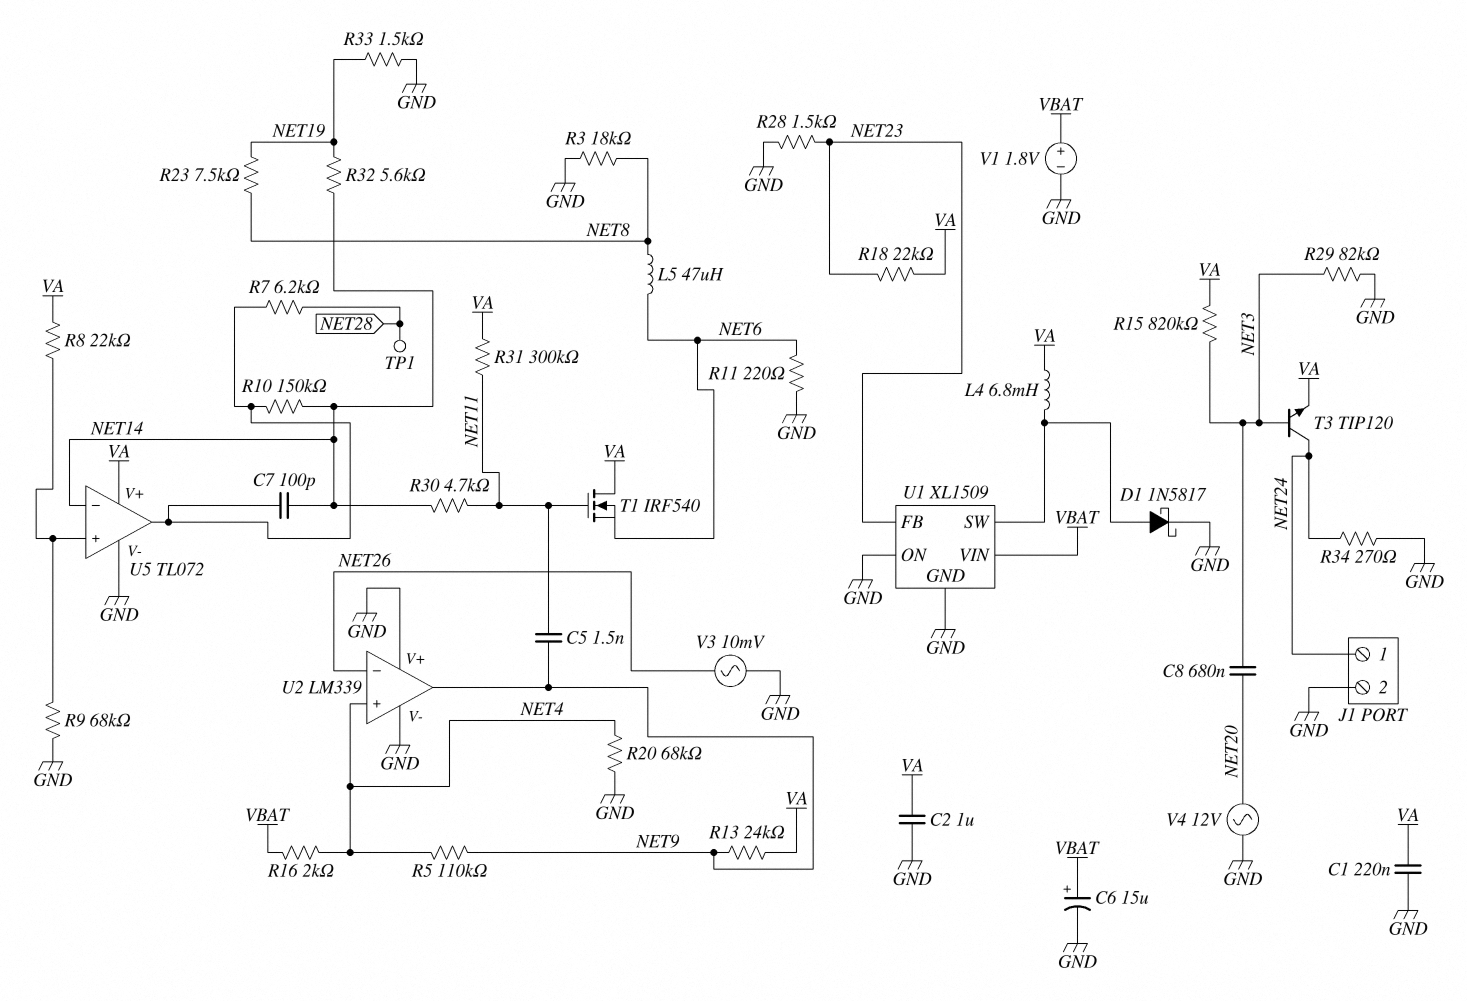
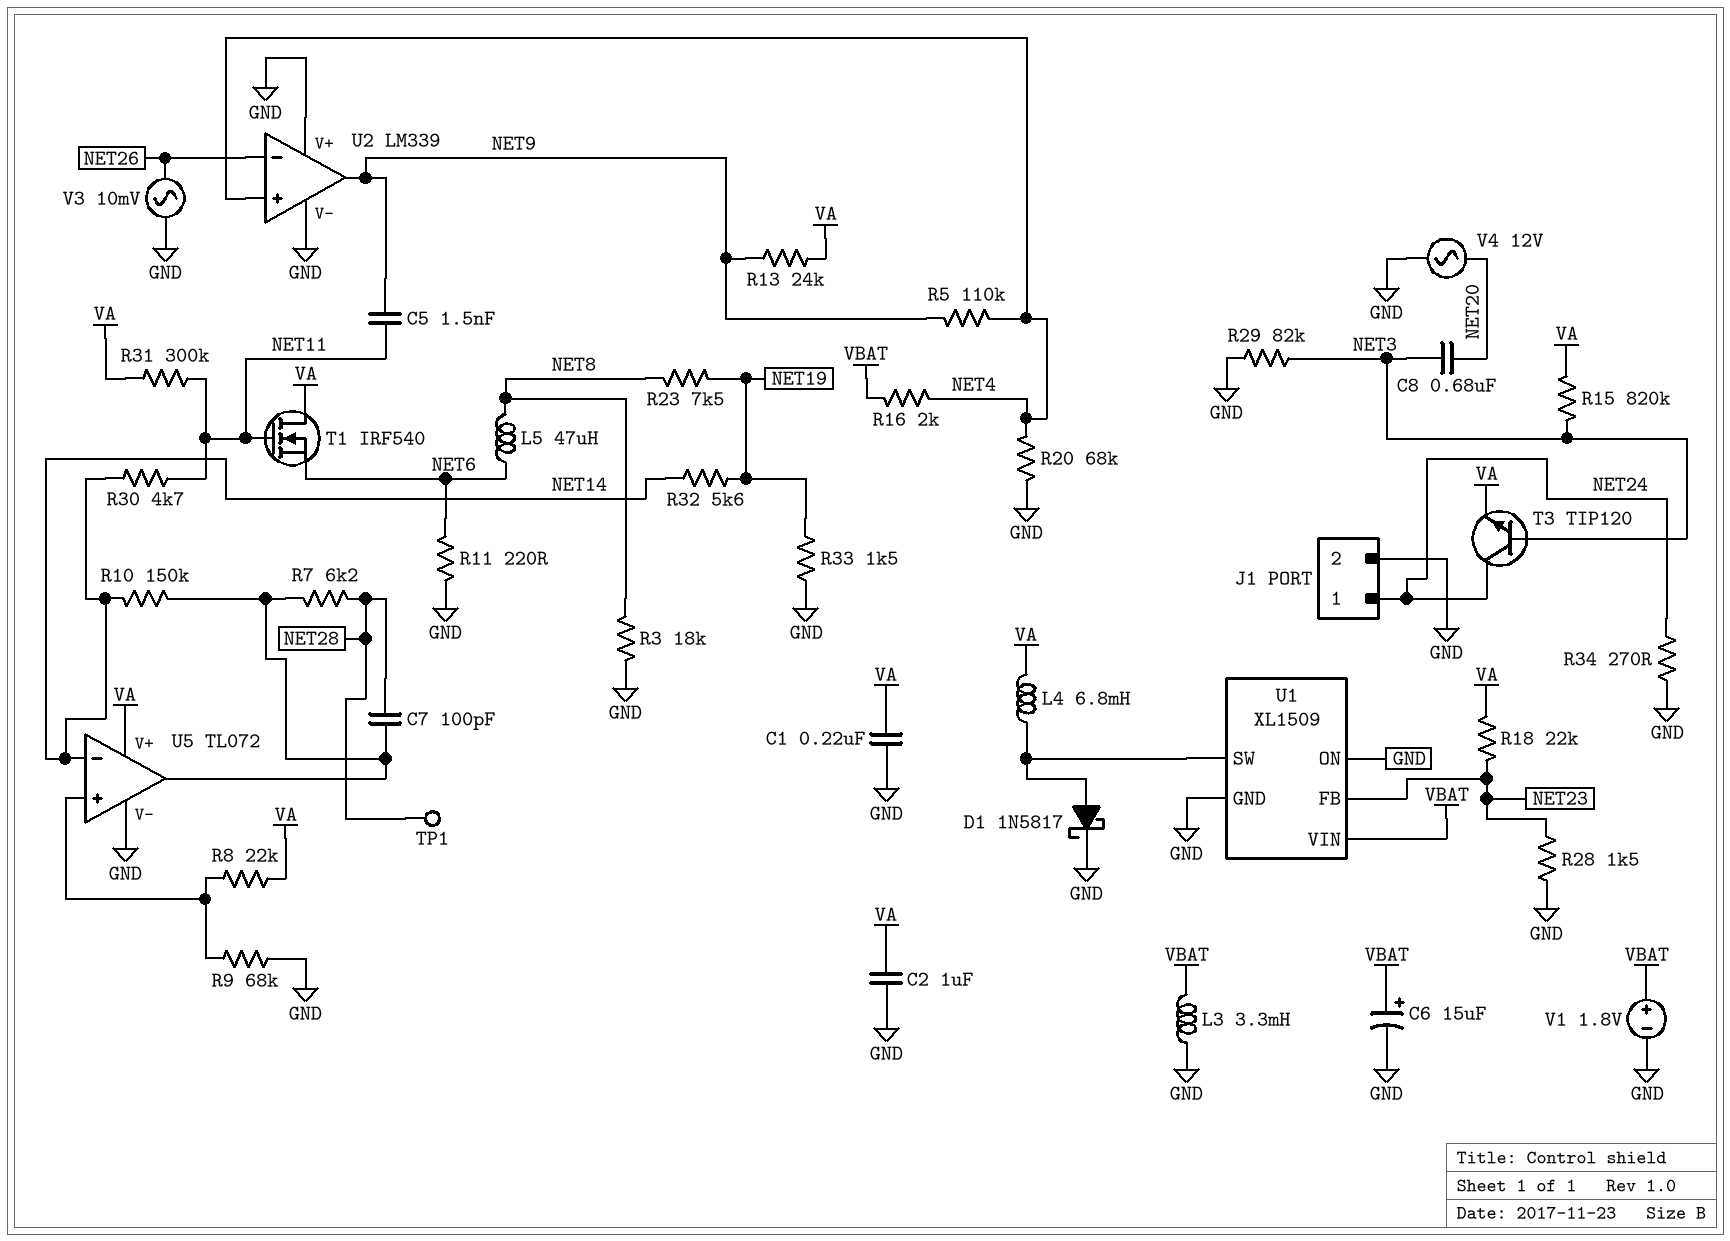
C7: 100pF (NET14, U5/out) -> 100pF (NET28, U5/out)
L3: none -> 3.3mH (GND, VBAT)

